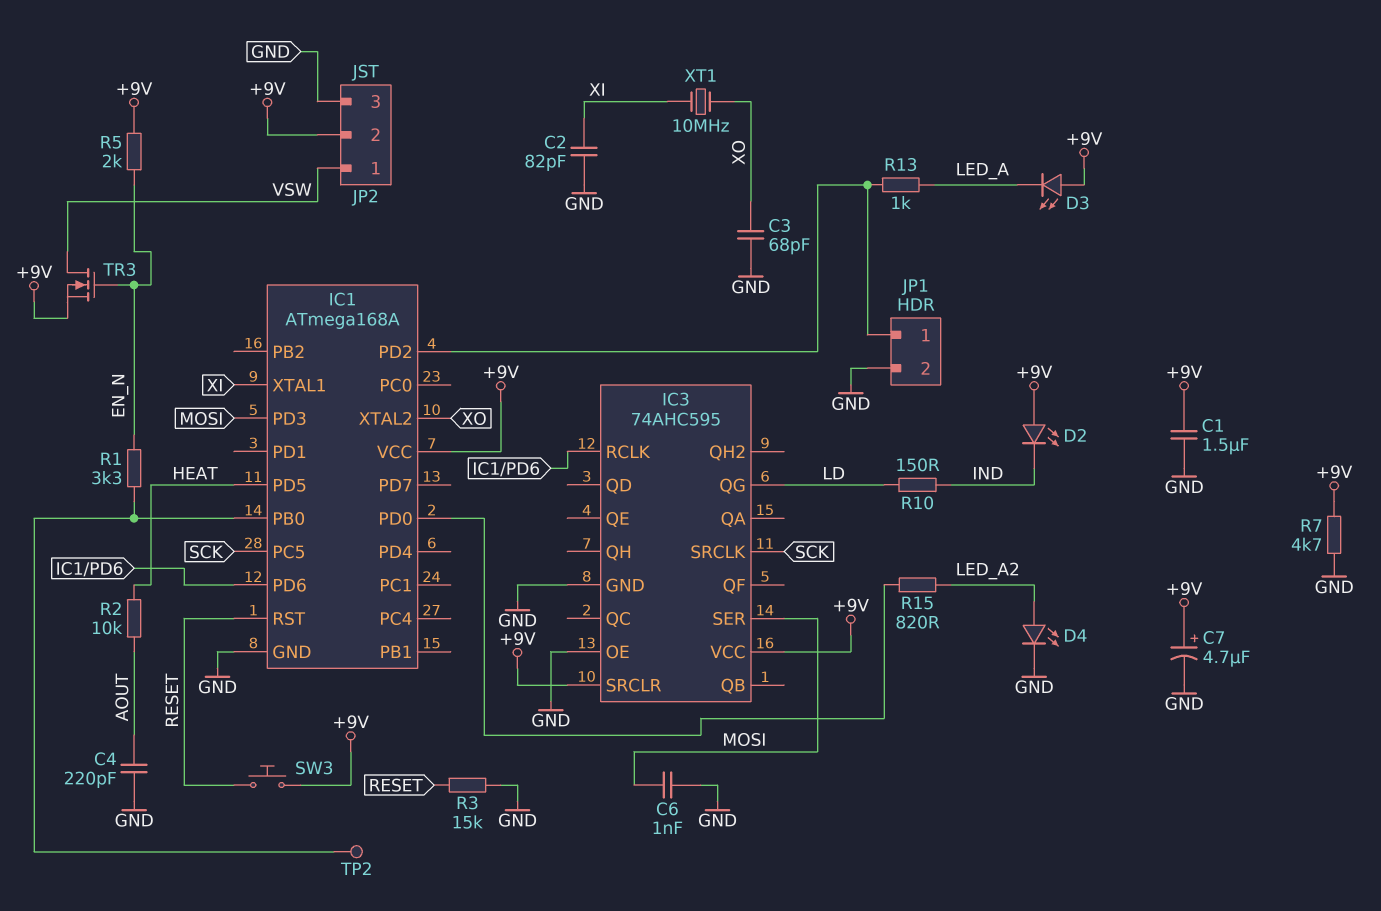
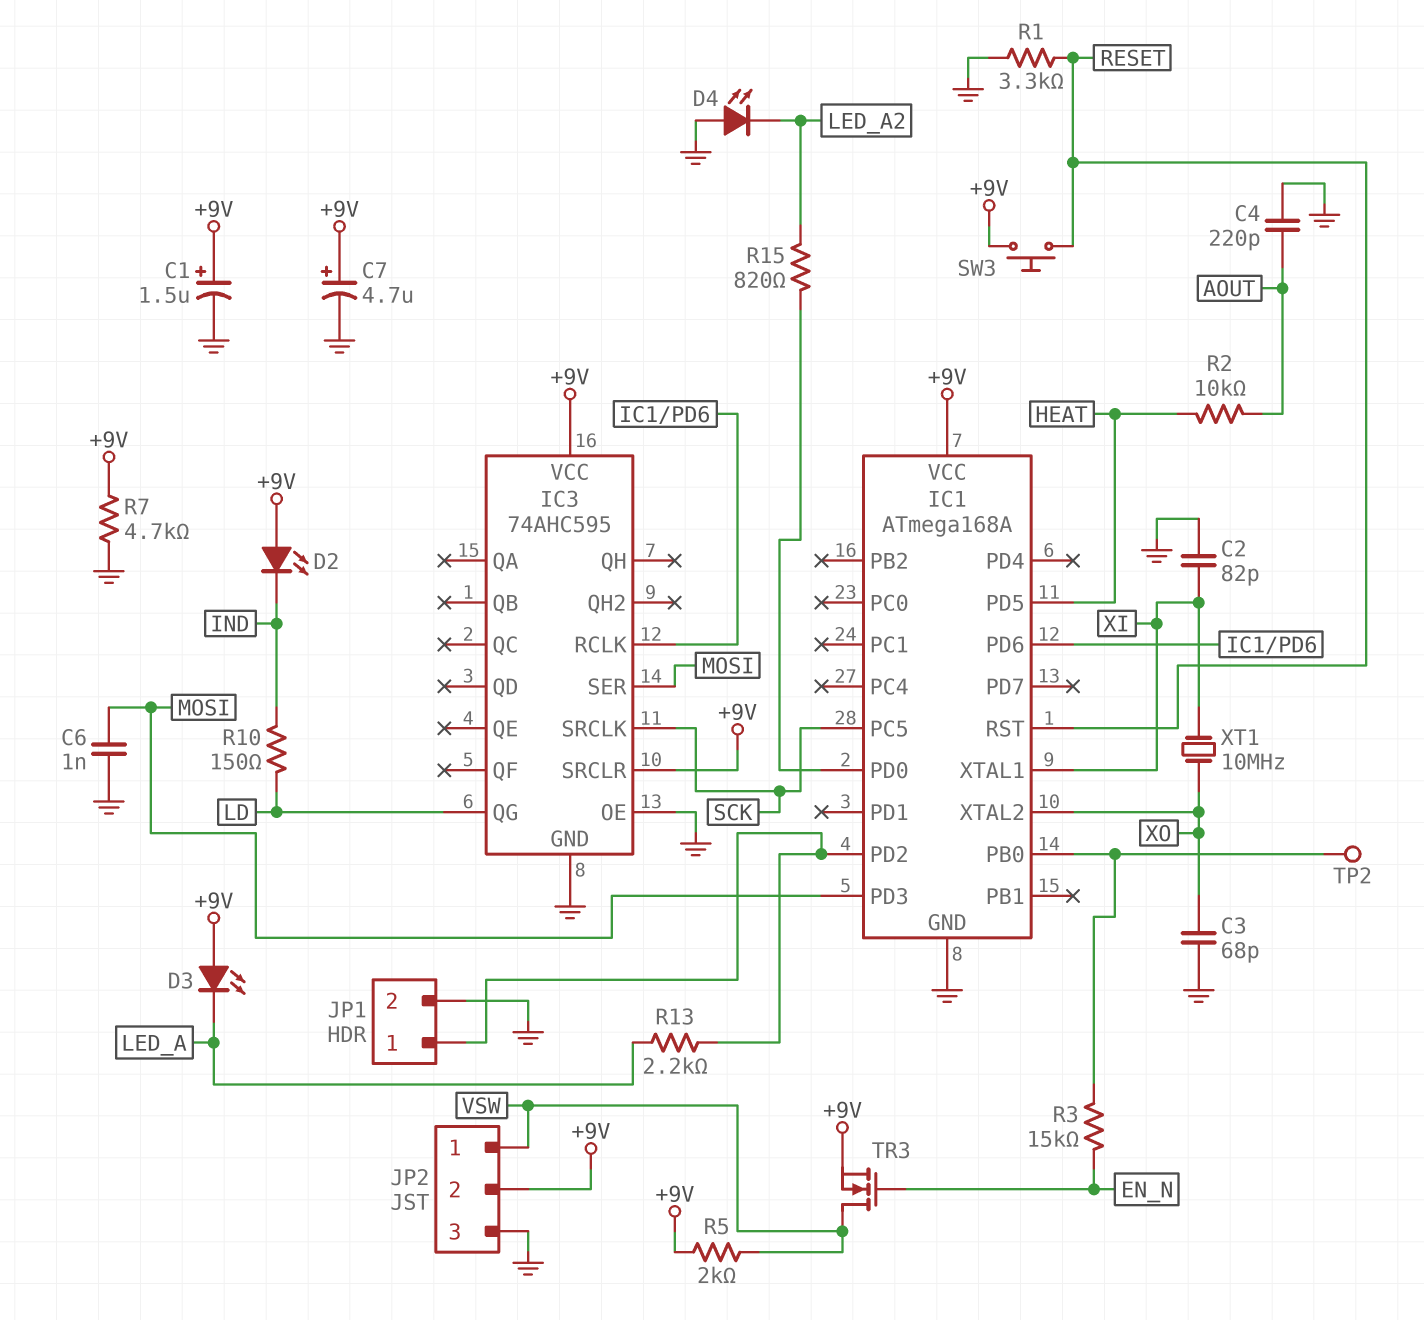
C1: 1.5uF (+9V, GND) -> 1.5uF (plus +9V, minus GND)
D4: LED (A LED_A2, K GND) -> LED (A GND, K LED_A2)
R1: 3.3k (EN_N, IC1/PB0) -> 3.3k (GND, RESET)
R3: 15k (GND, RESET) -> 15k (EN_N, IC1/PB0)
R5: 2k (+9V, EN_N) -> 2k (+9V, VSW)
R13: 1k (IC1/PD2, LED_A) -> 2.2k (IC1/PD2, LED_A)

